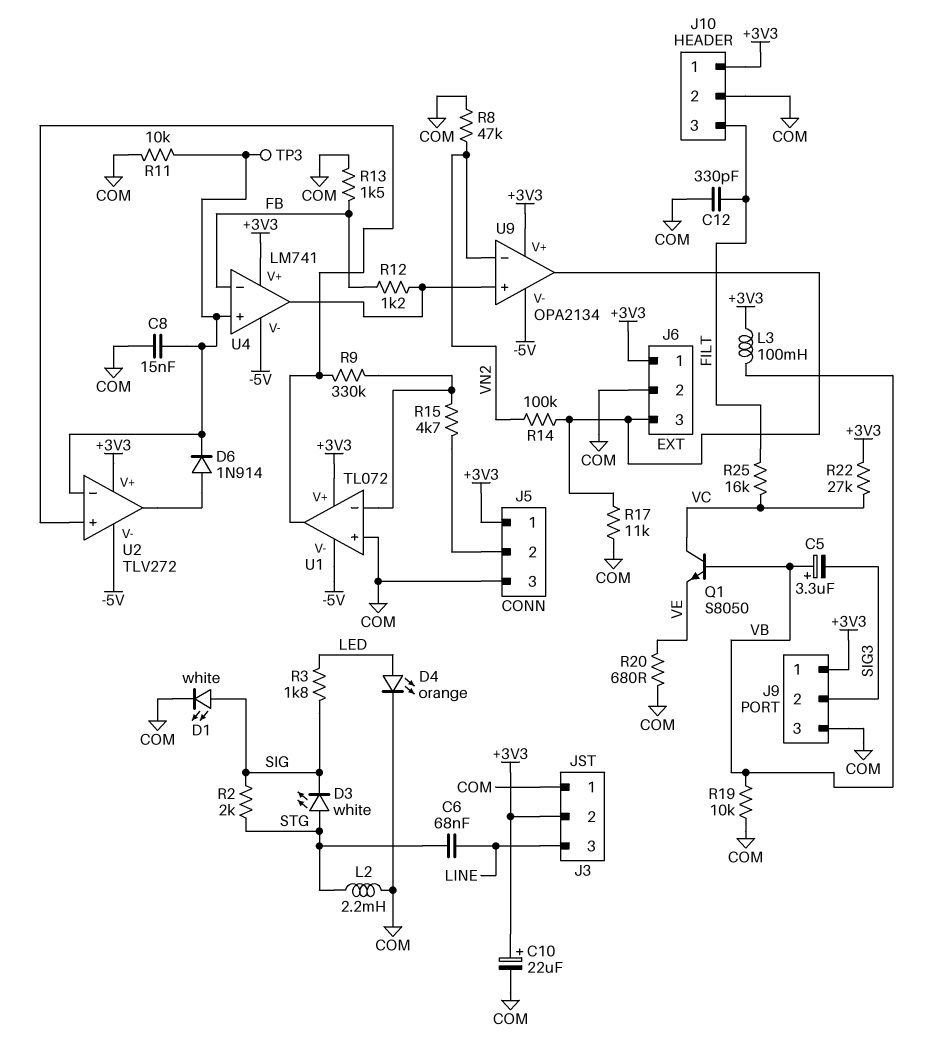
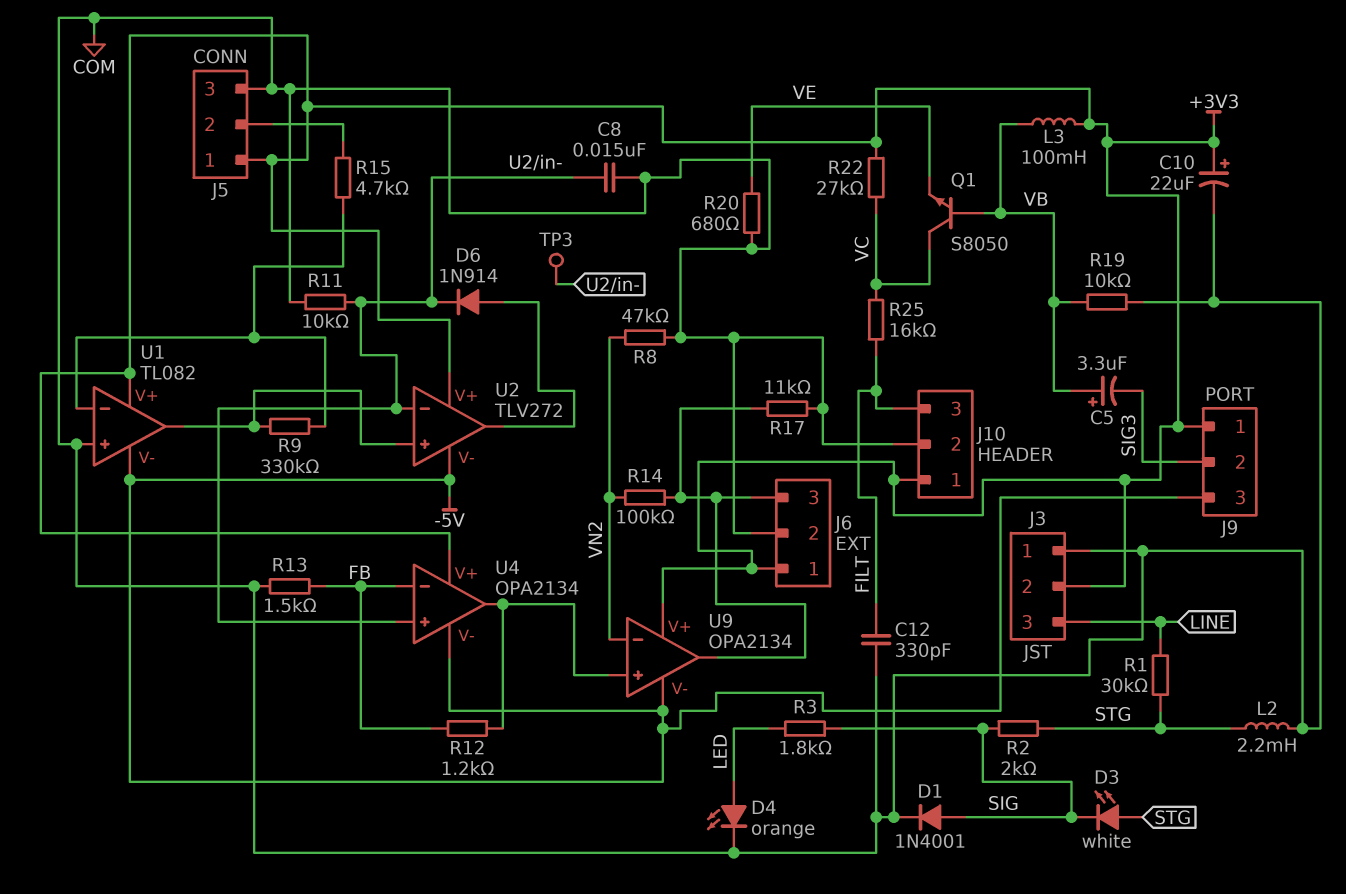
C6: 68nF (LINE, STG) -> none
D1: LED white (A SIG, K COM) -> diode 1N4001 (A SIG, K COM)
J9 pin 3: COM -> -5V
R1: none -> 30k (LINE, STG)
U1: TL072 -> TL082
U4: LM741 -> OPA2134

